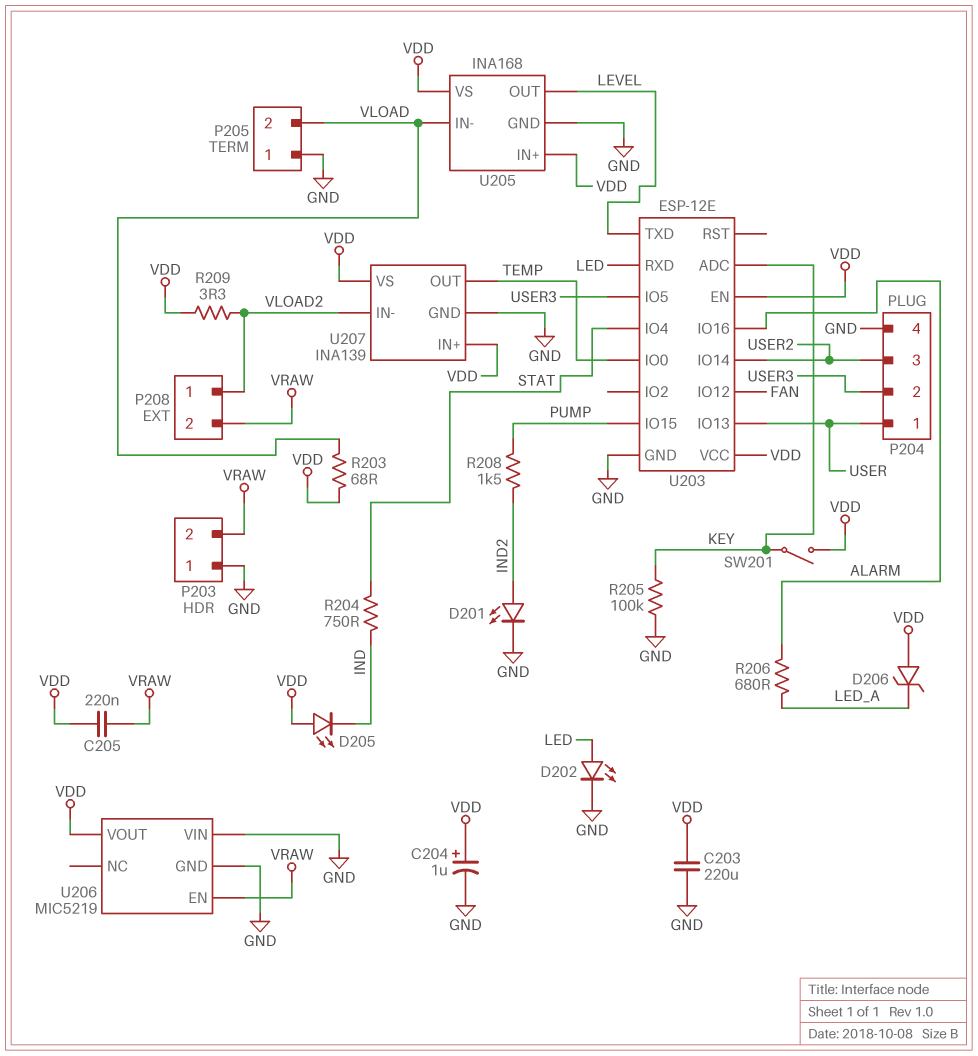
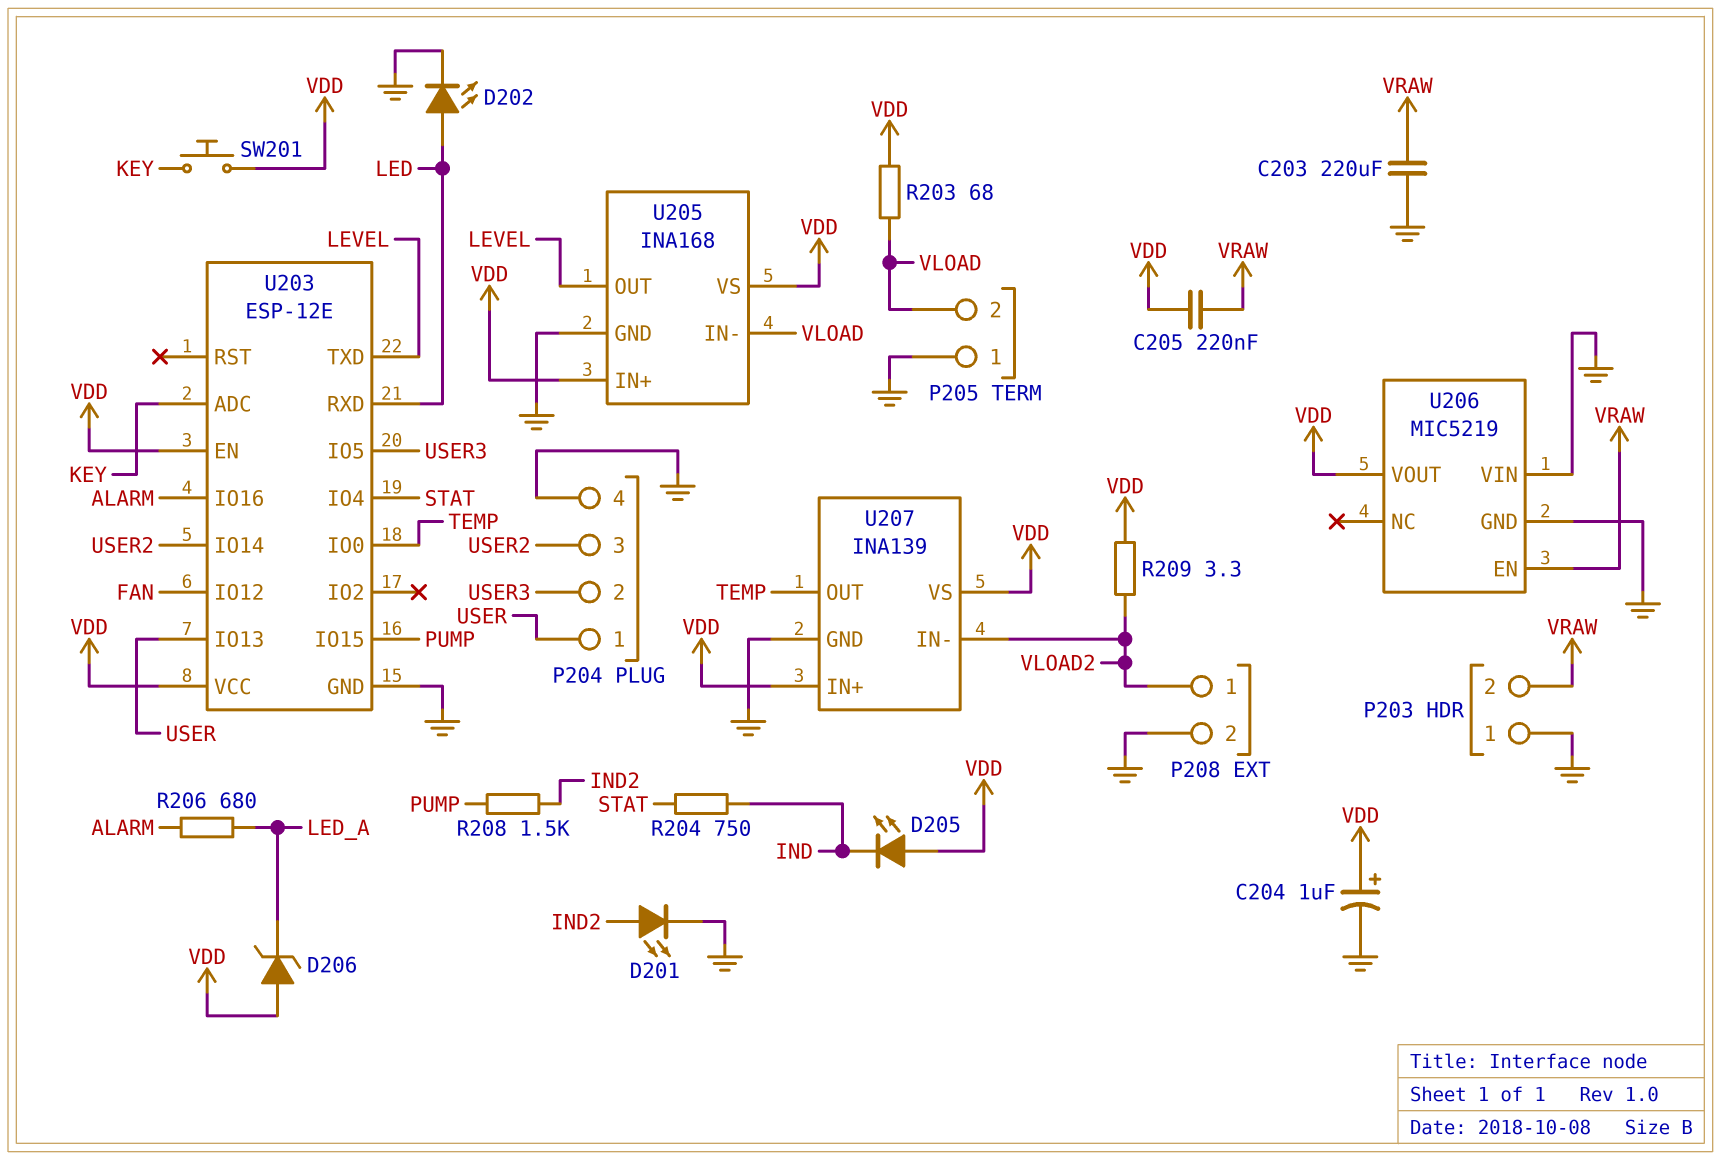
C203: 220uF (GND, VDD) -> 220uF (GND, VRAW)
P208 pin 2: VRAW -> GND
R205: 100k (GND, KEY) -> none
SW201: switch (KEY, VDD) -> button (KEY, VDD)

